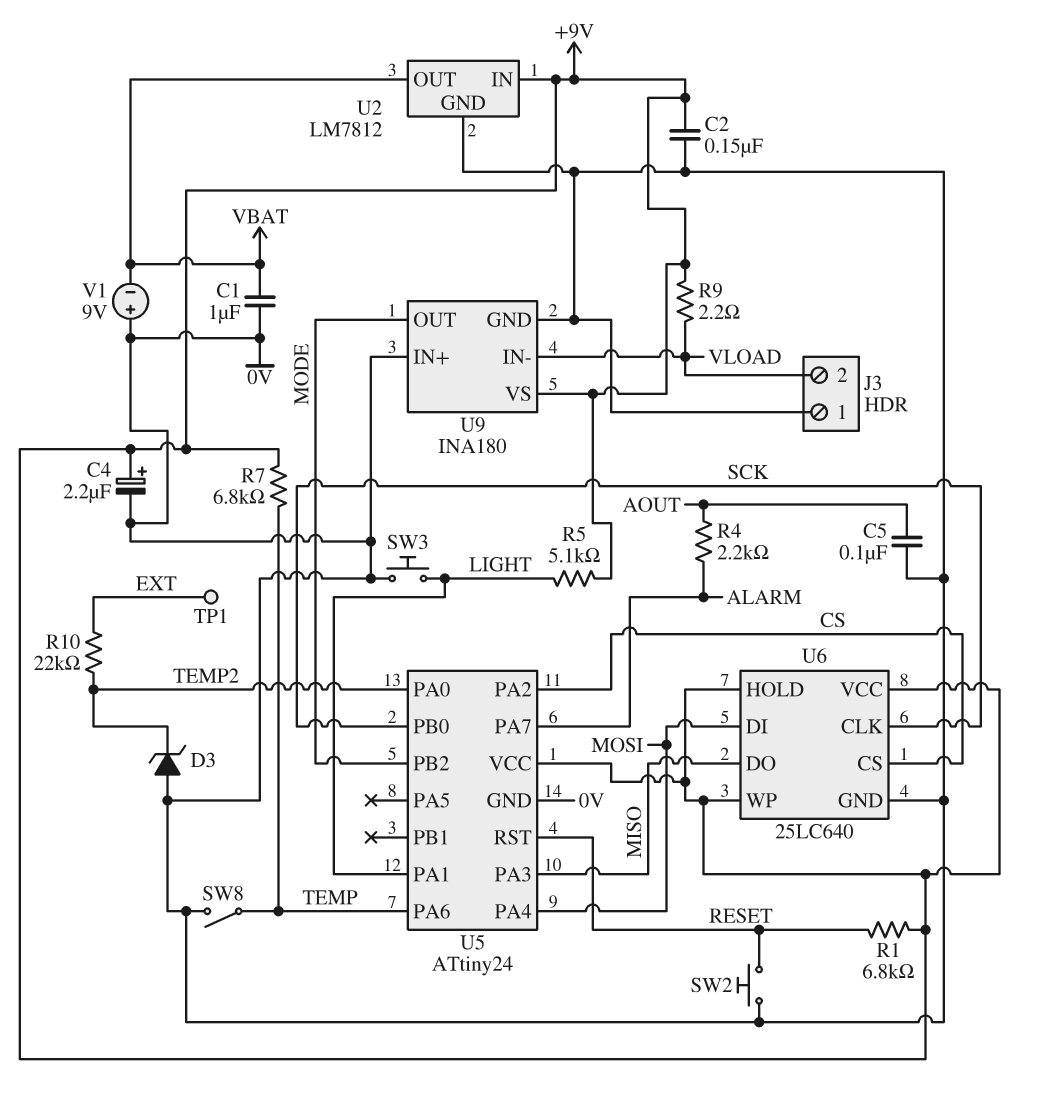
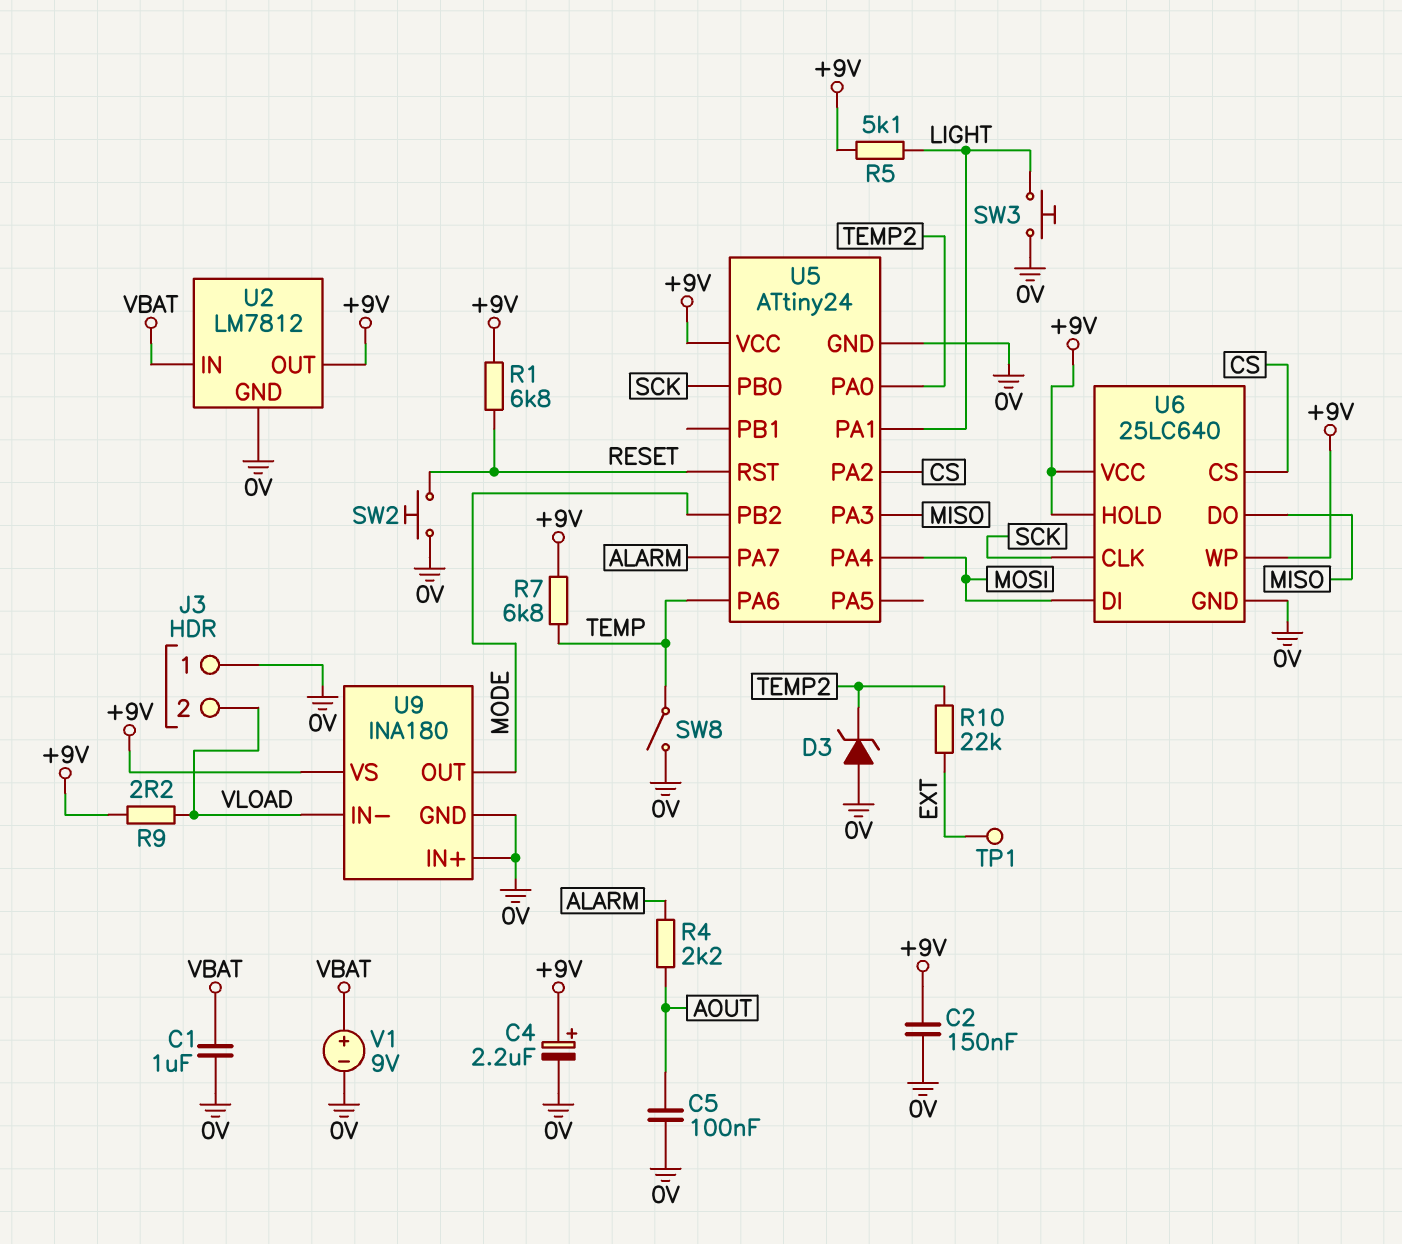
U2 pin IN: +9V -> VBAT
U2 pin OUT: VBAT -> +9V
V1: 9V (plus 0V, minus VBAT) -> 9V (plus VBAT, minus 0V)

